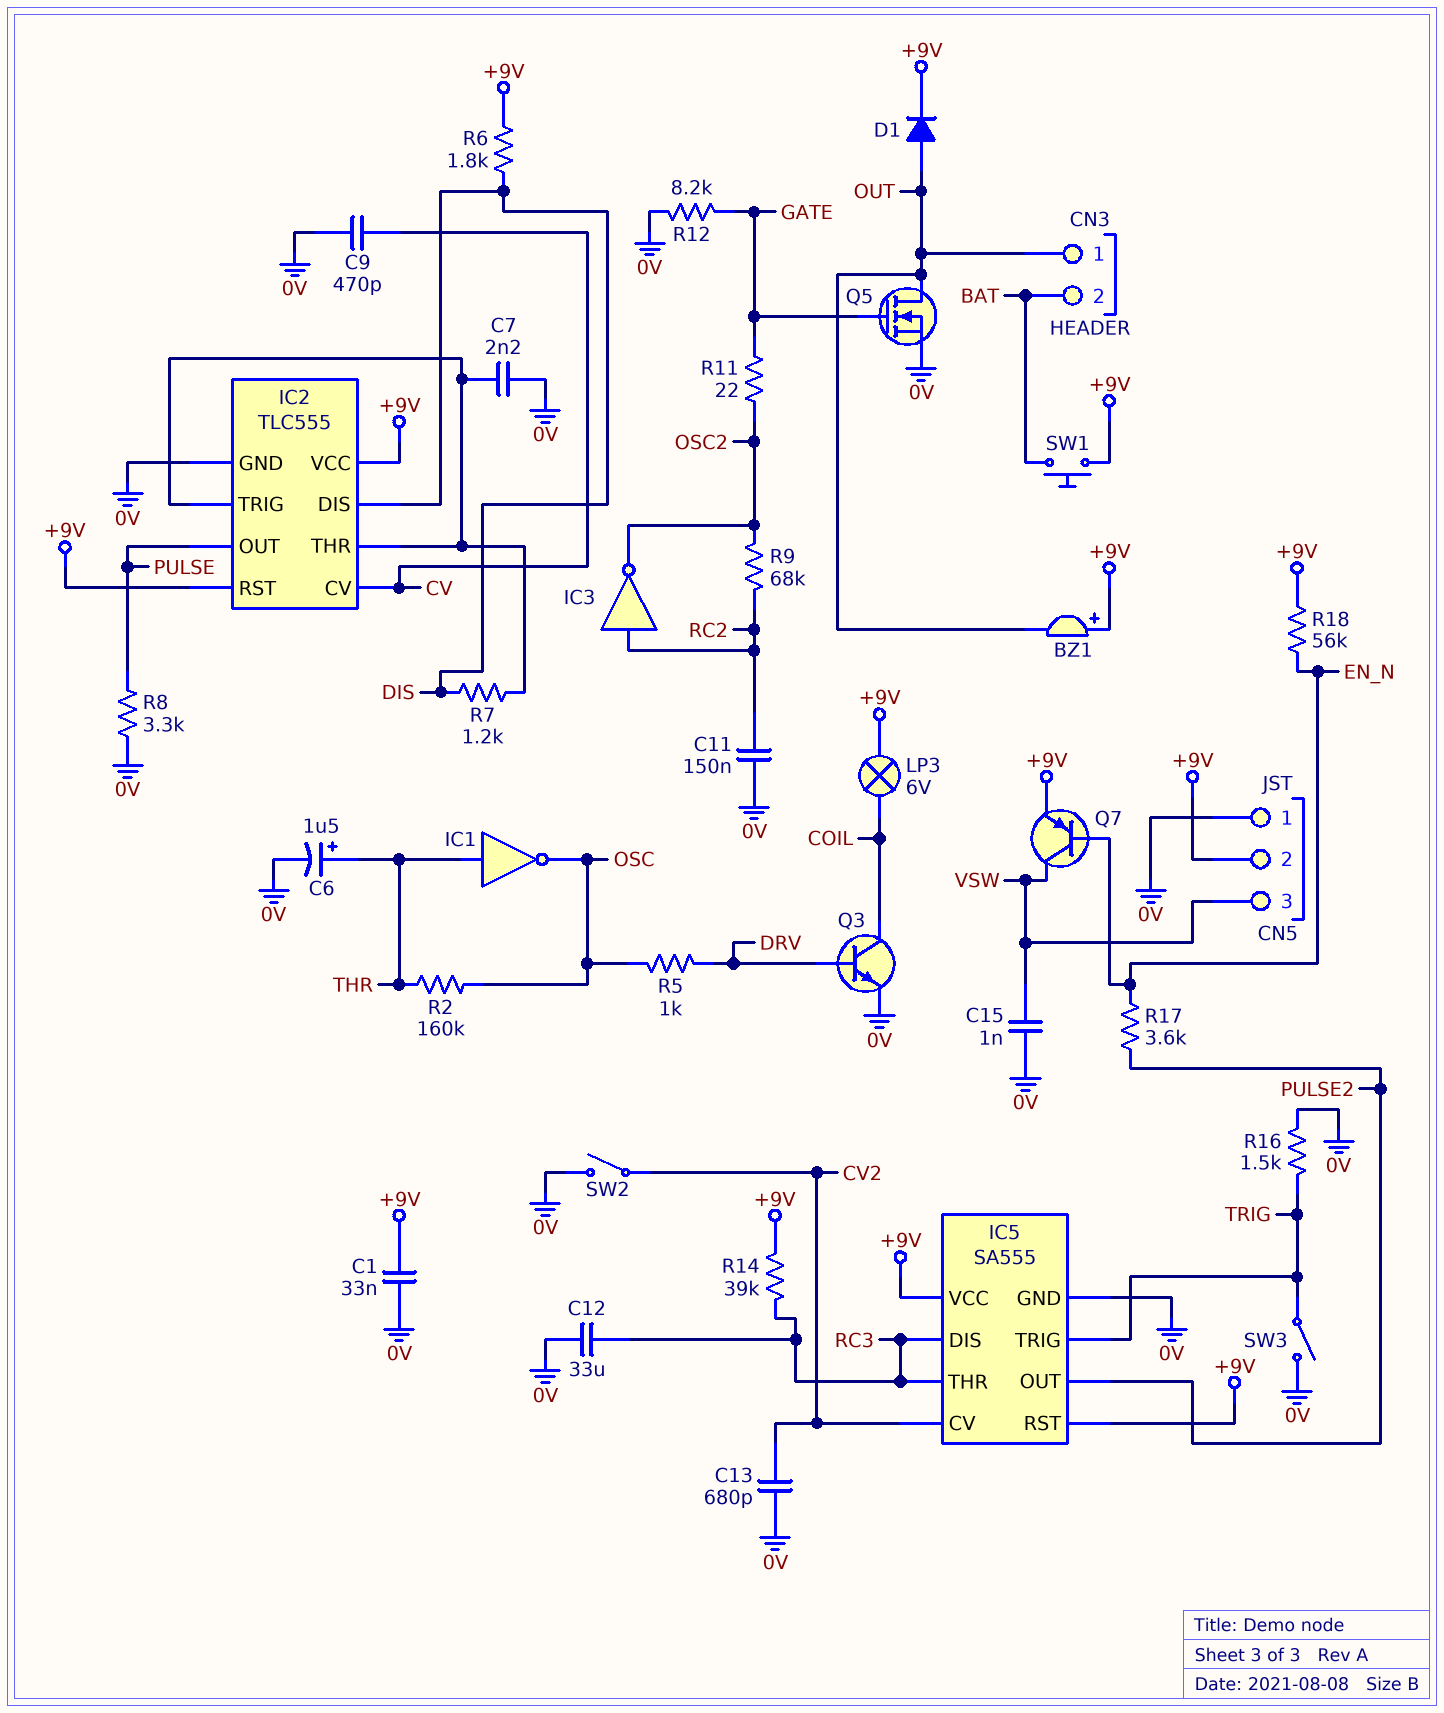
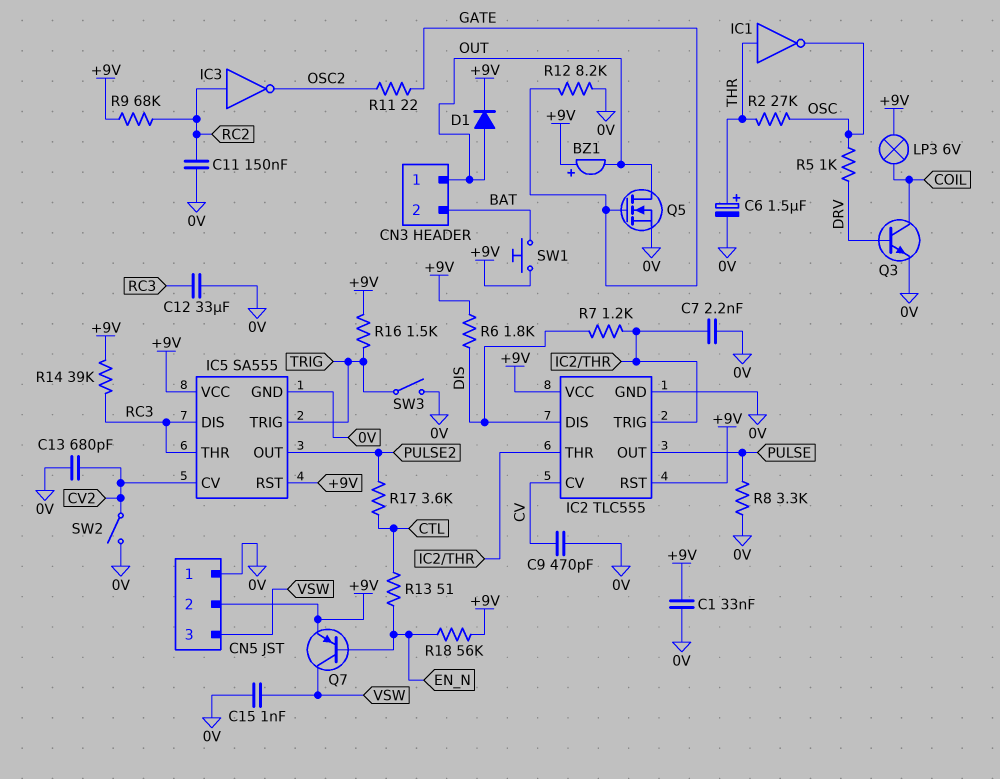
R2: 160k (OSC, THR) -> 27k (OSC, THR)
R9: 68k (OSC2, RC2) -> 68k (+9V, RC2)
R13: none -> 51 (CTL, EN_N)
R16: 1.5k (0V, TRIG) -> 1.5k (+9V, TRIG)
R17: 3.6k (EN_N, PULSE2) -> 3.6k (CTL, PULSE2)

